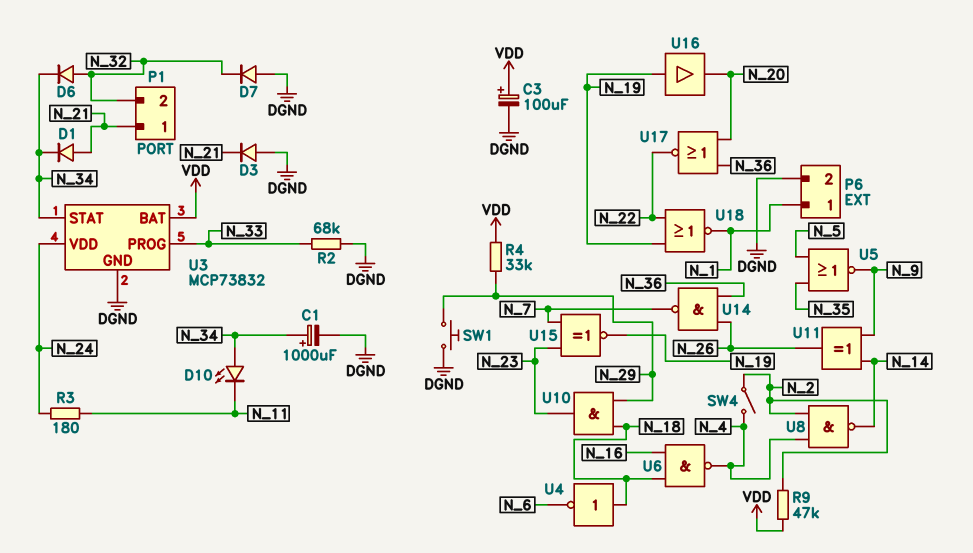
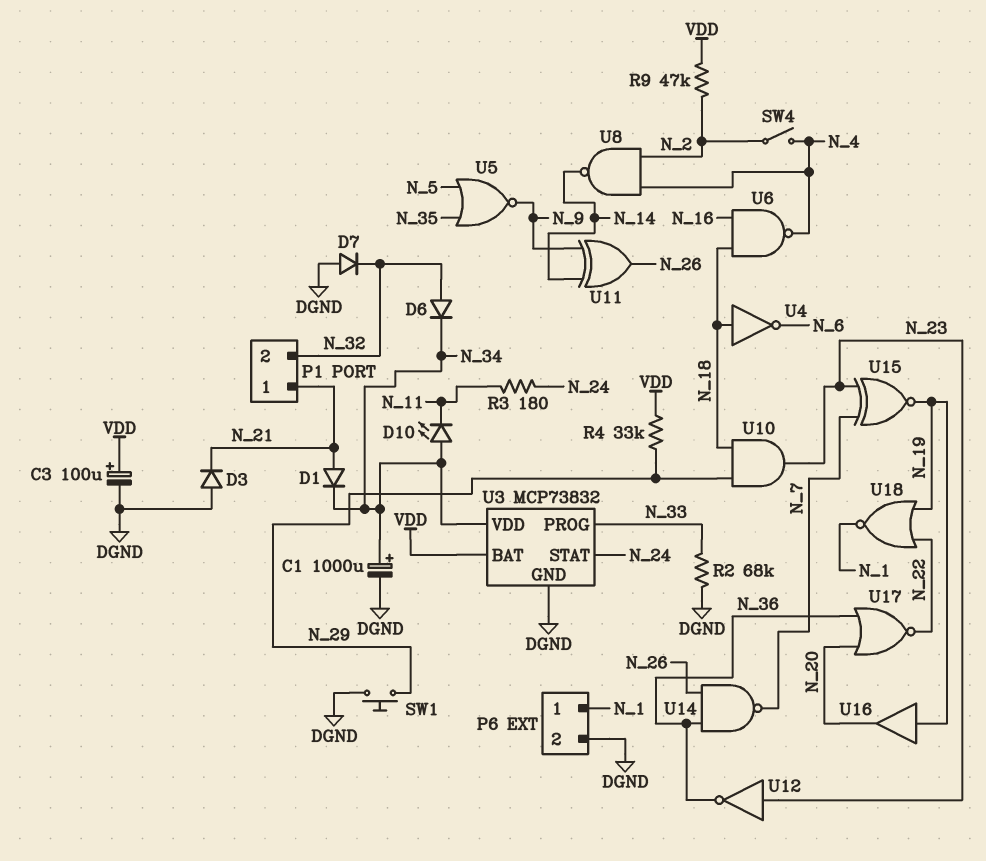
U3 pin STAT: N_34 -> N_24
U3 pin VDD: N_24 -> N_34
U12: none -> NOT (in N_23, out N_36)

